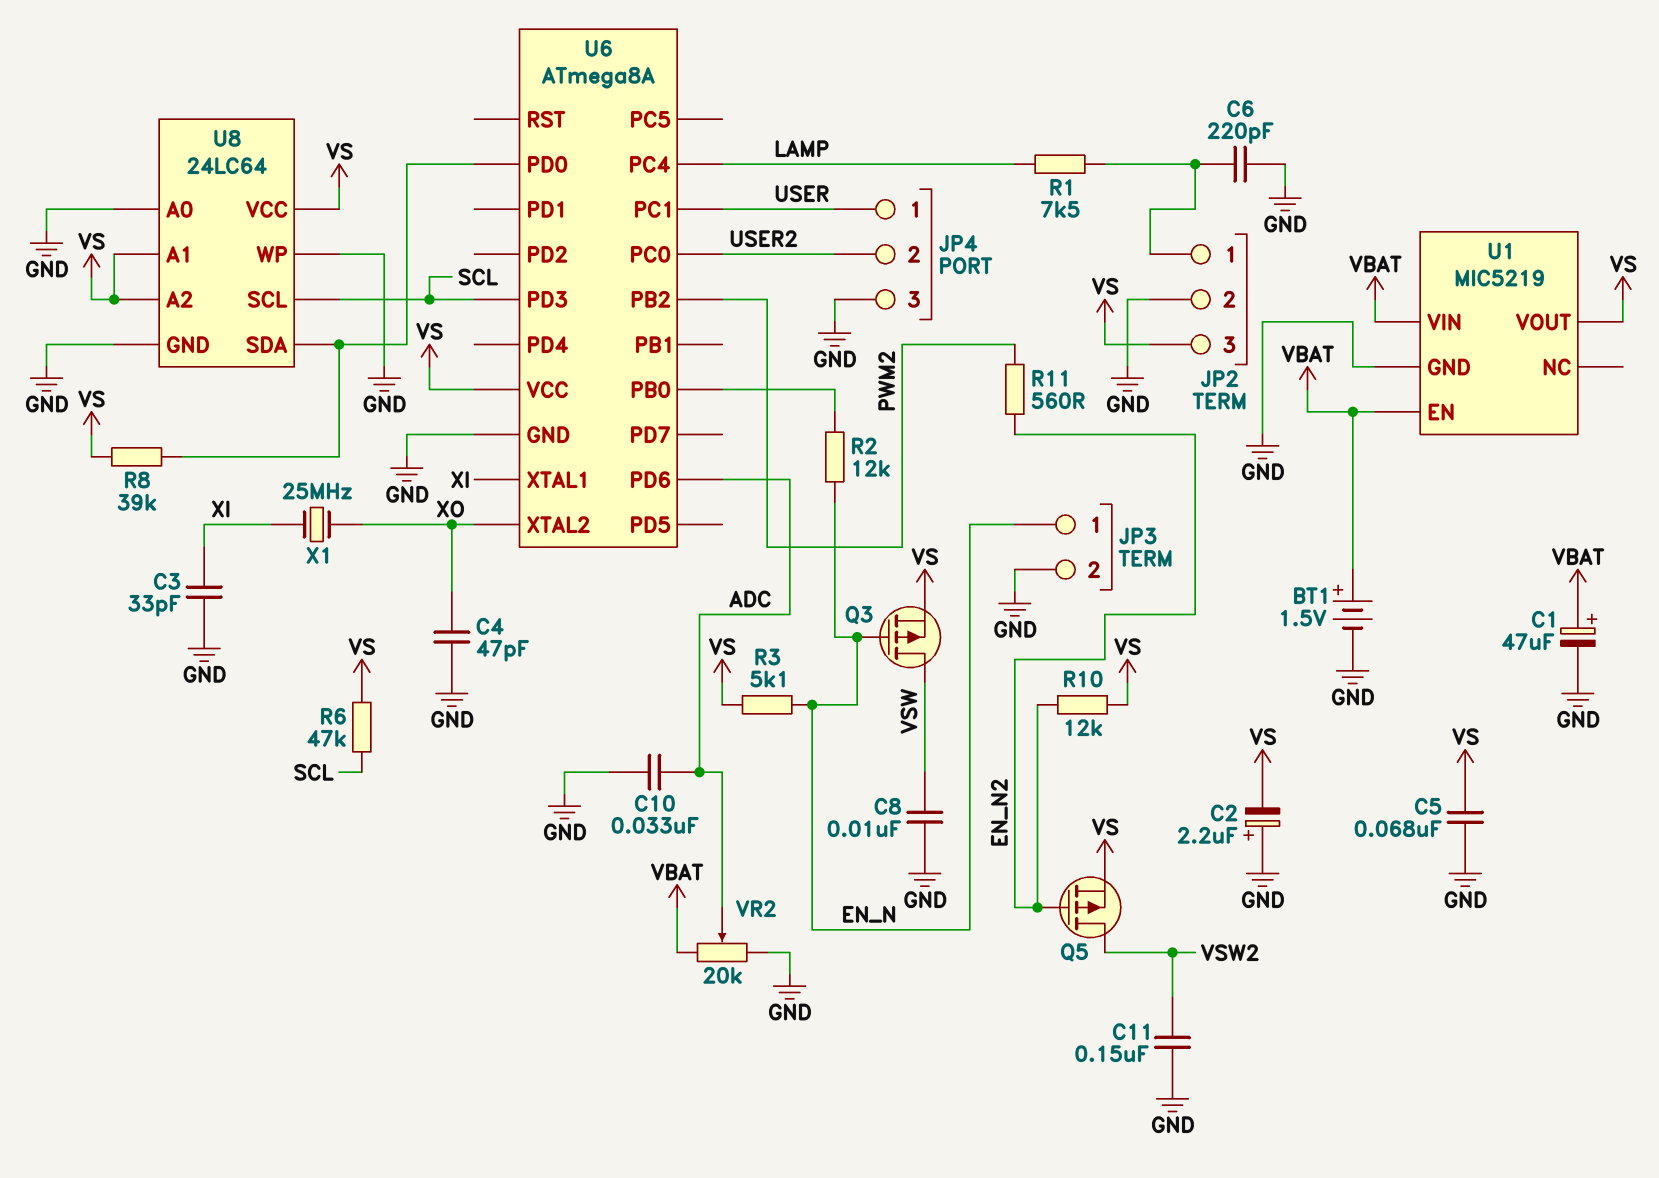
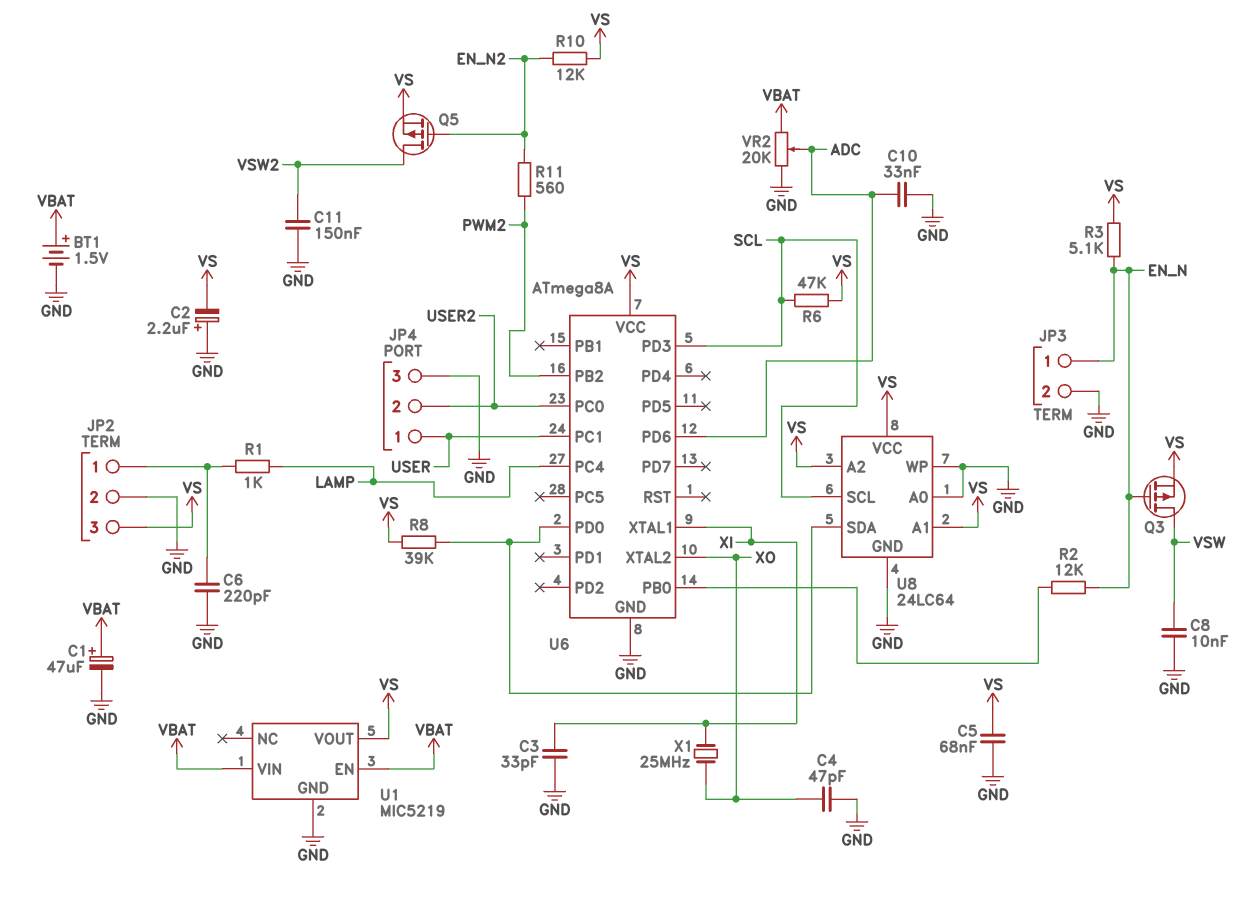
R1: 7.5k (JP2/1, LAMP) -> 1k (JP2/1, LAMP)

